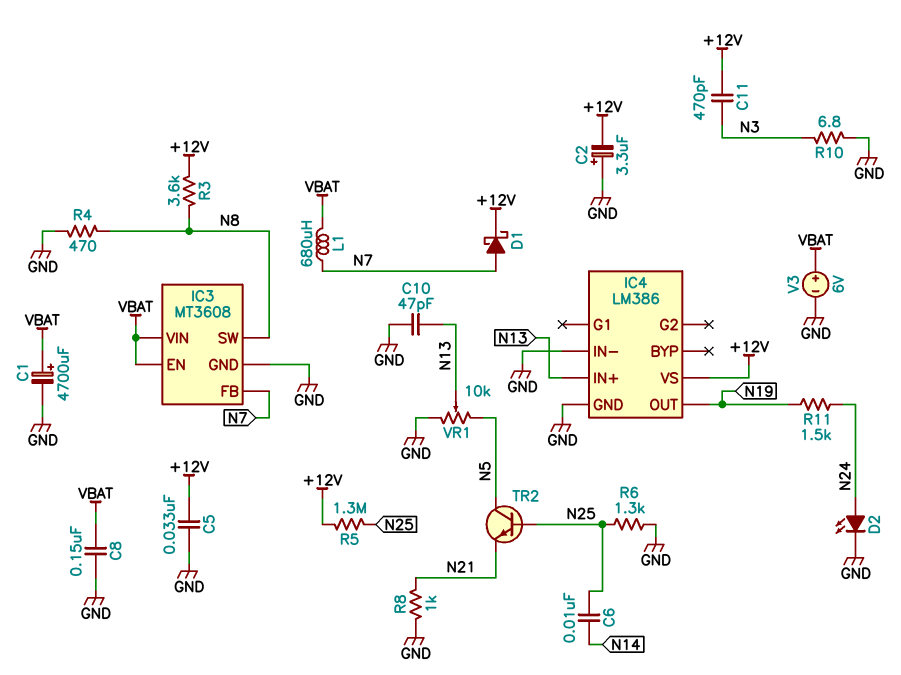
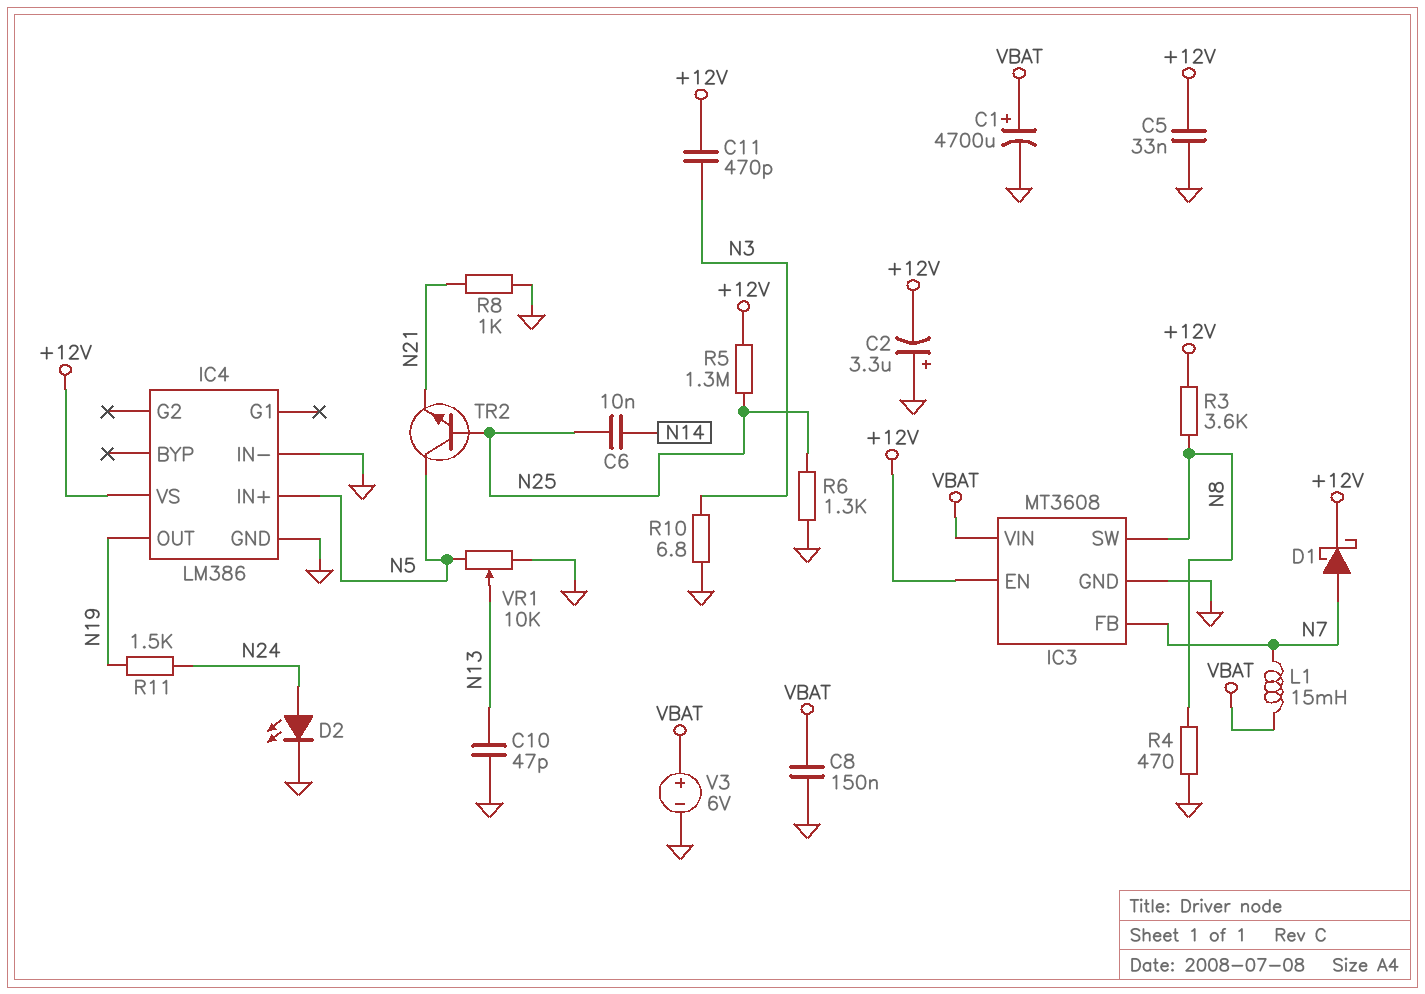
IC3 pin EN: VBAT -> +12V
IC4 pin IN+: N13 -> N5
L1: 680uH (N7, VBAT) -> 15mH (N7, VBAT)

